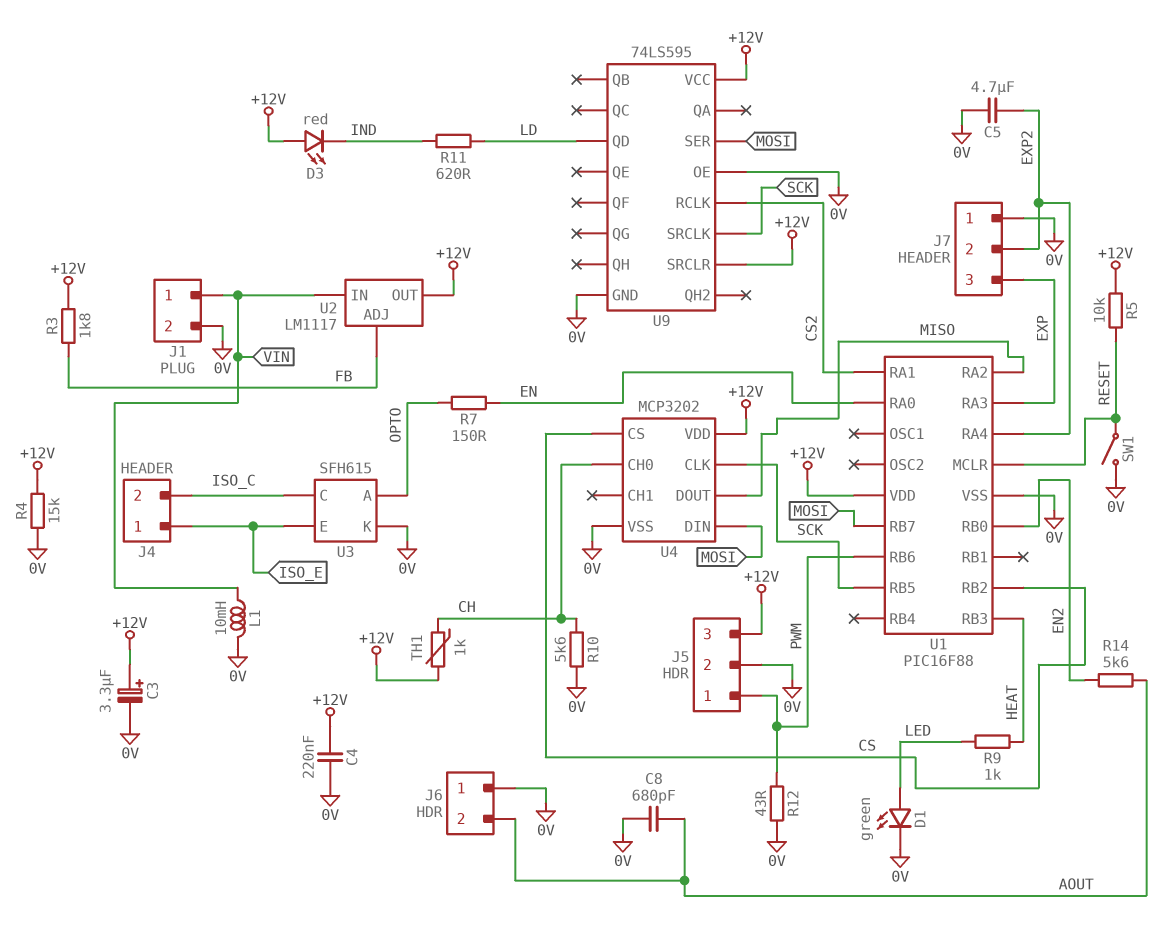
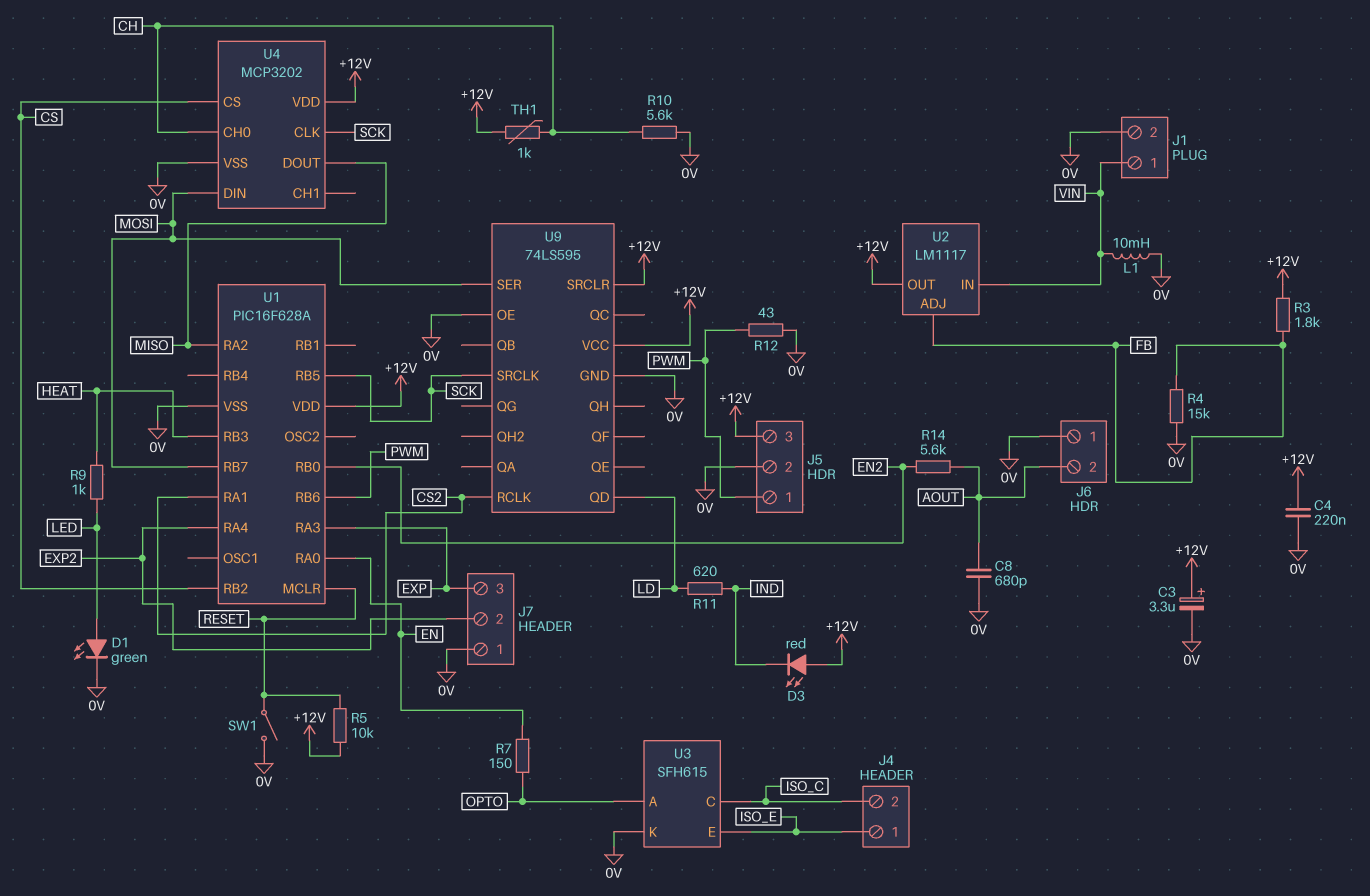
C5: 4.7uF (0V, EXP2) -> none
R4: 15k (+12V, 0V) -> 15k (0V, FB)
U1: PIC16F88 -> PIC16F628A

